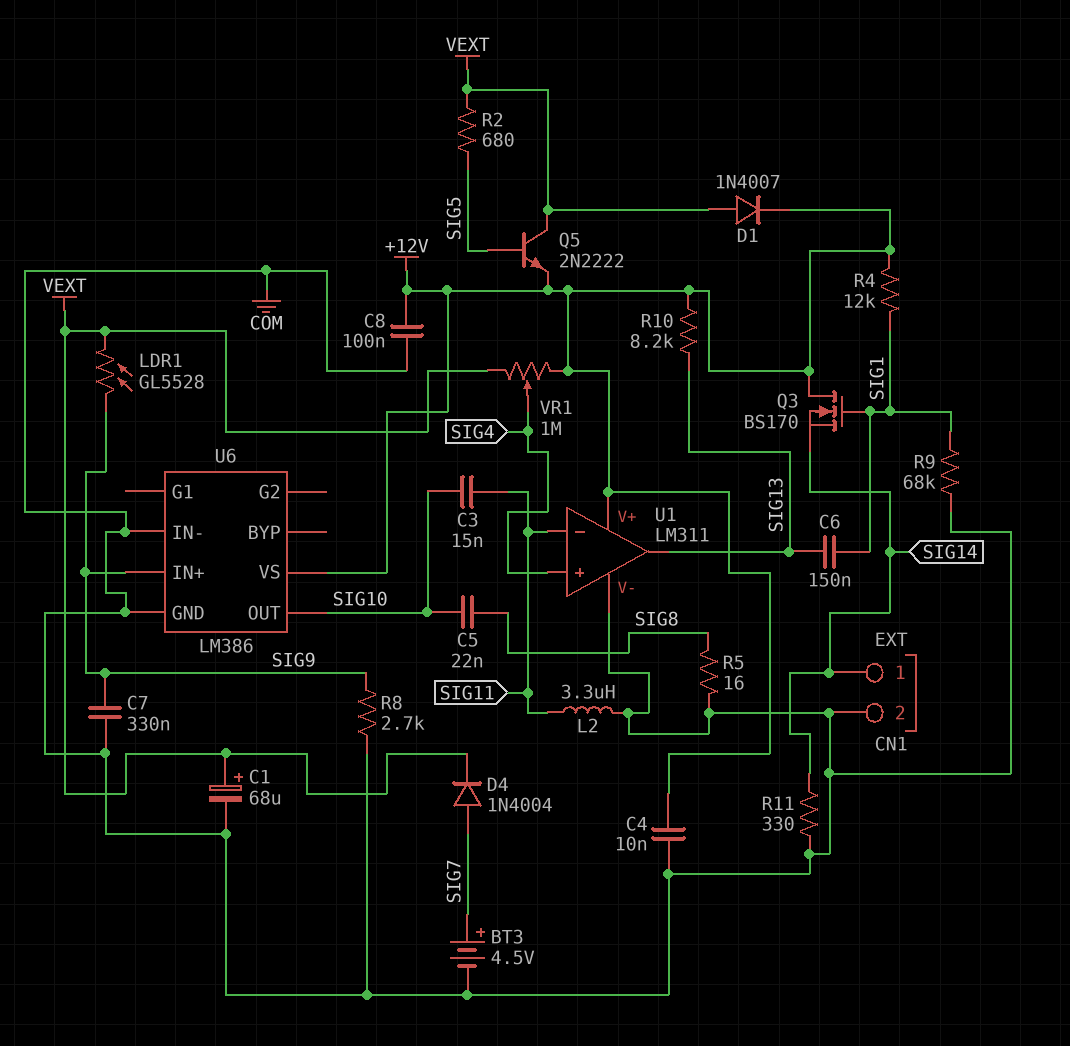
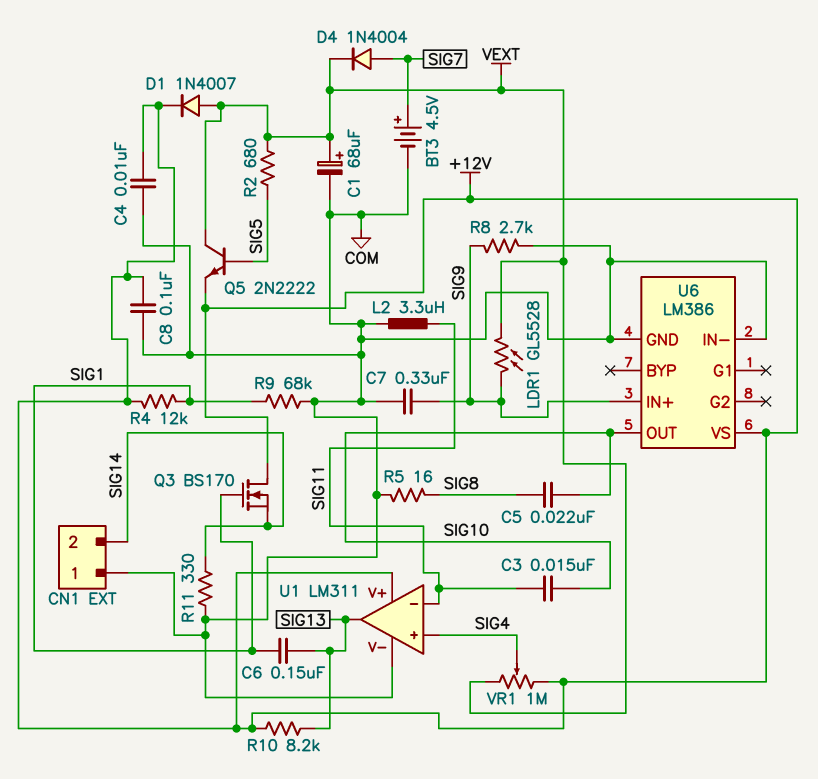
CN1 pin 1: SIG14 -> COM
CN1 pin 2: COM -> SIG14

